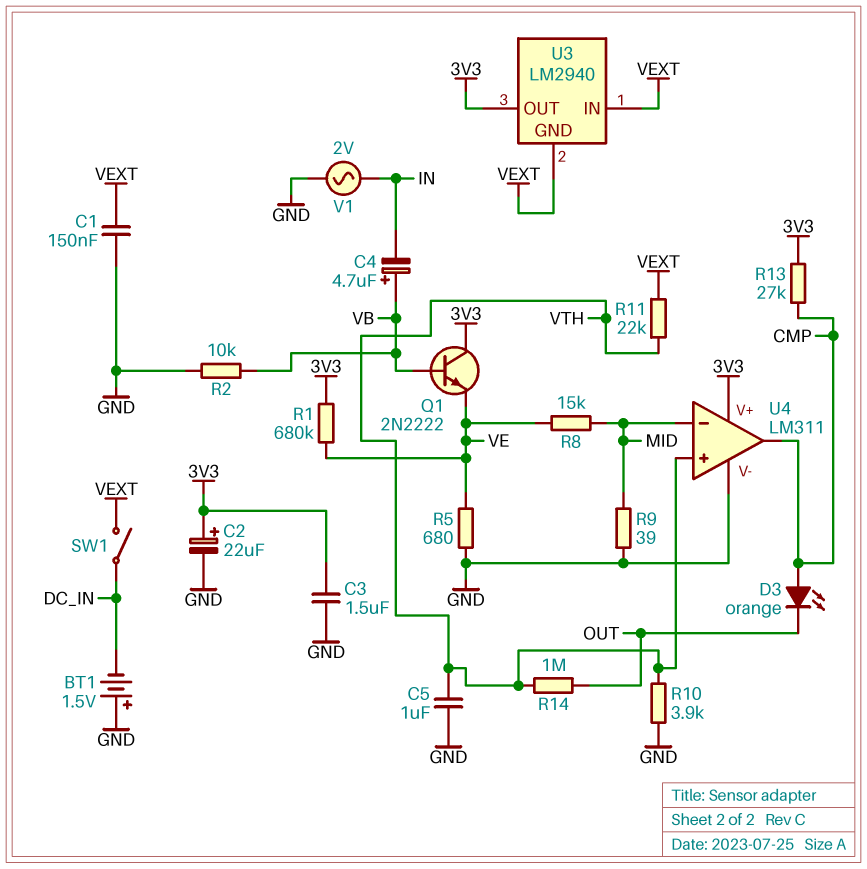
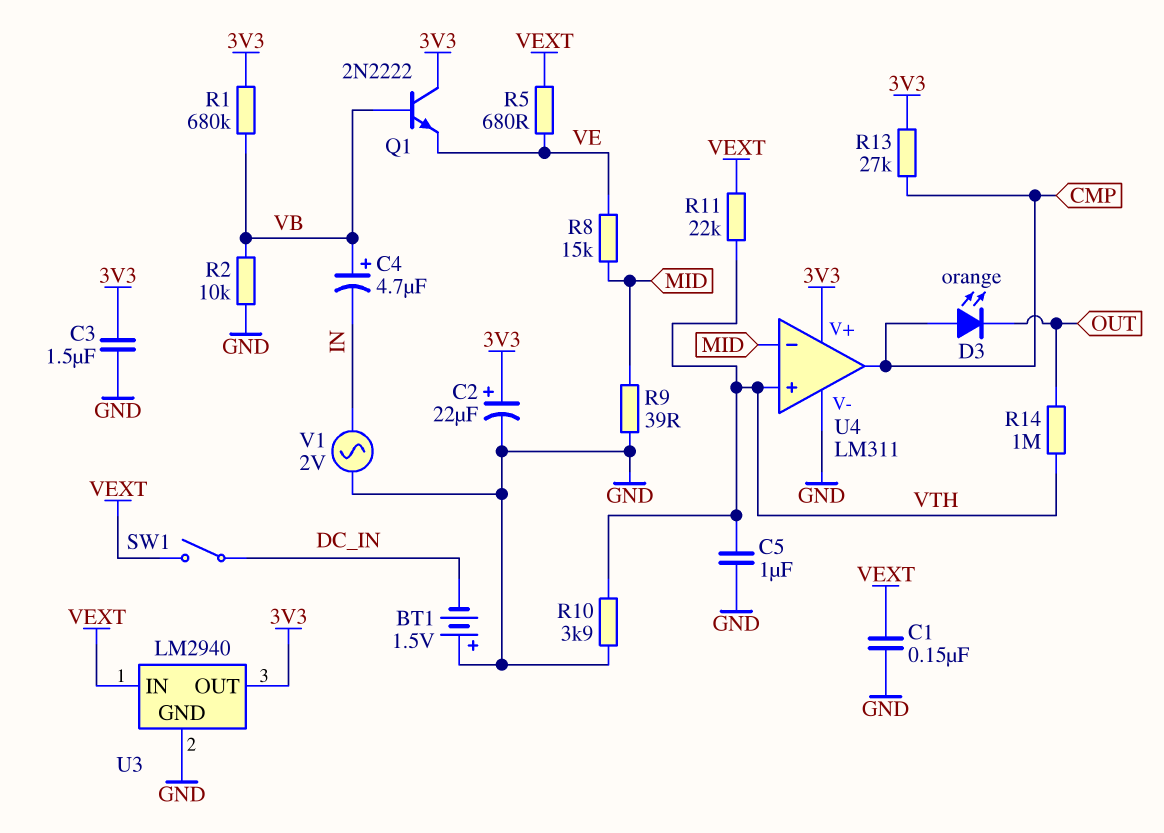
R1: 680k (3V3, VE) -> 680k (3V3, VB)
R5: 680 (GND, VE) -> 680 (VE, VEXT)
U3 pin GND: VEXT -> GND

